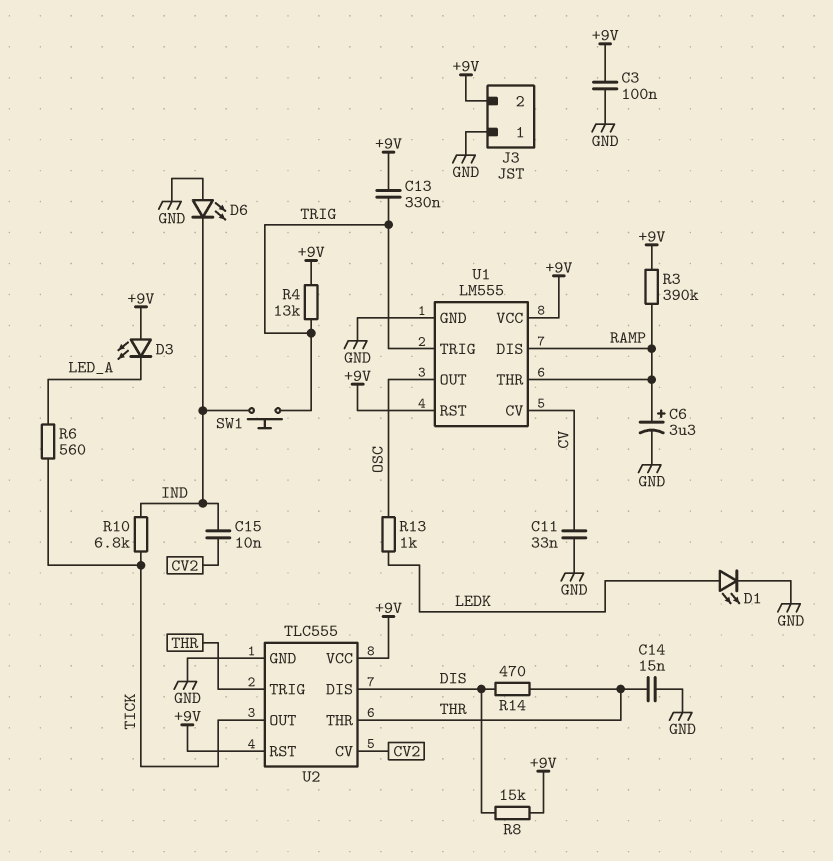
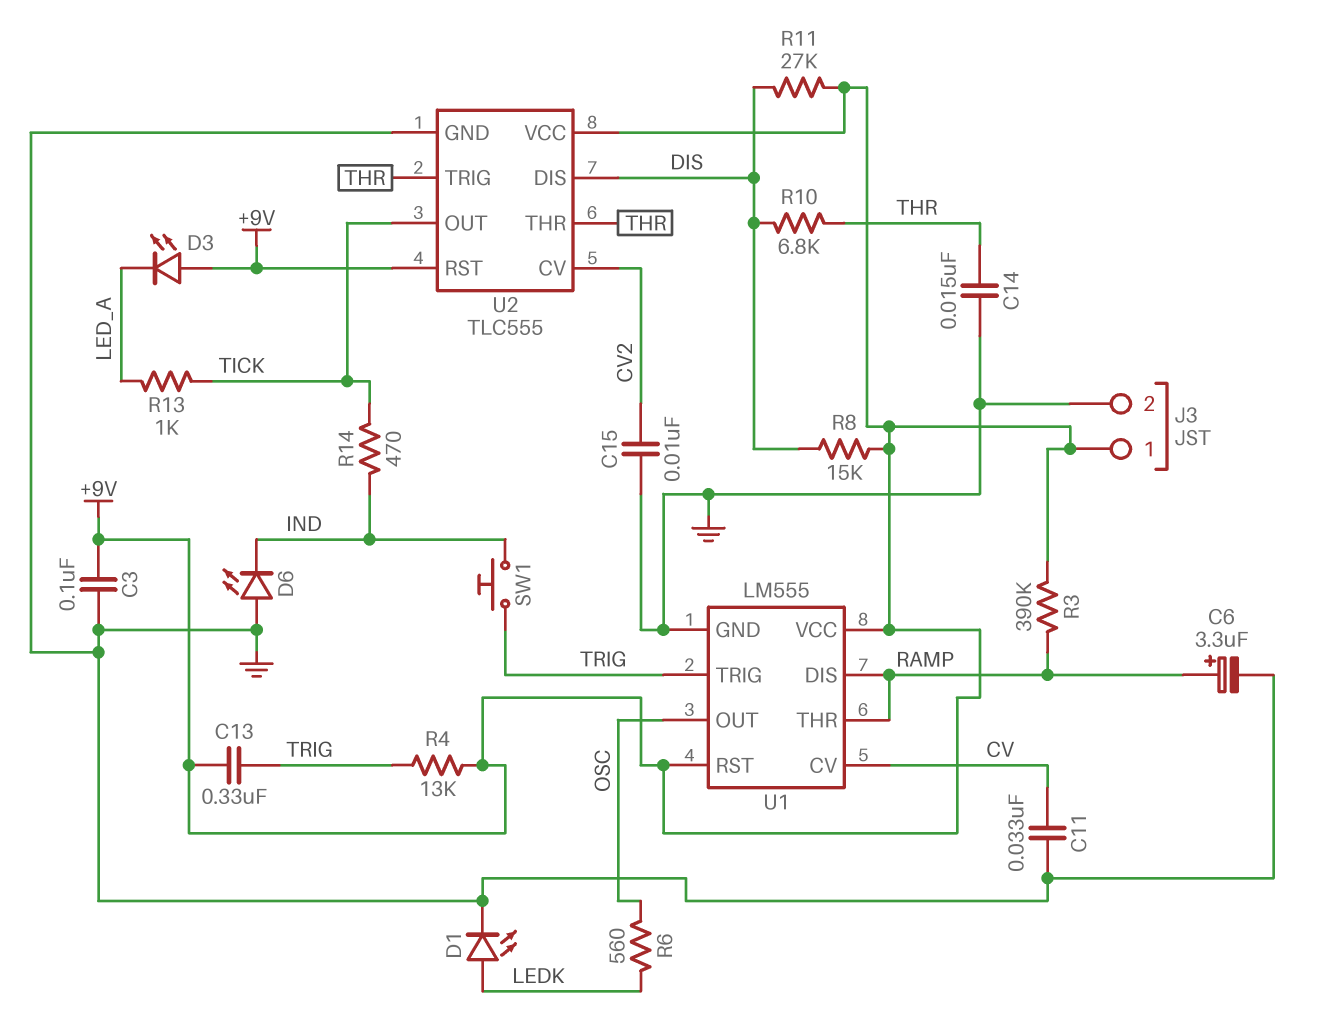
C15: 10nF (CV2, IND) -> 10nF (CV2, GND)
J3 pin 1: GND -> +9V
J3 pin 2: +9V -> GND
R6: 560 (LED_A, TICK) -> 560 (LEDK, OSC)
R10: 6.8k (IND, TICK) -> 6.8k (DIS, THR)
R11: none -> 27k (+9V, DIS)
R13: 1k (LEDK, OSC) -> 1k (LED_A, TICK)
R14: 470 (DIS, THR) -> 470 (IND, TICK)

